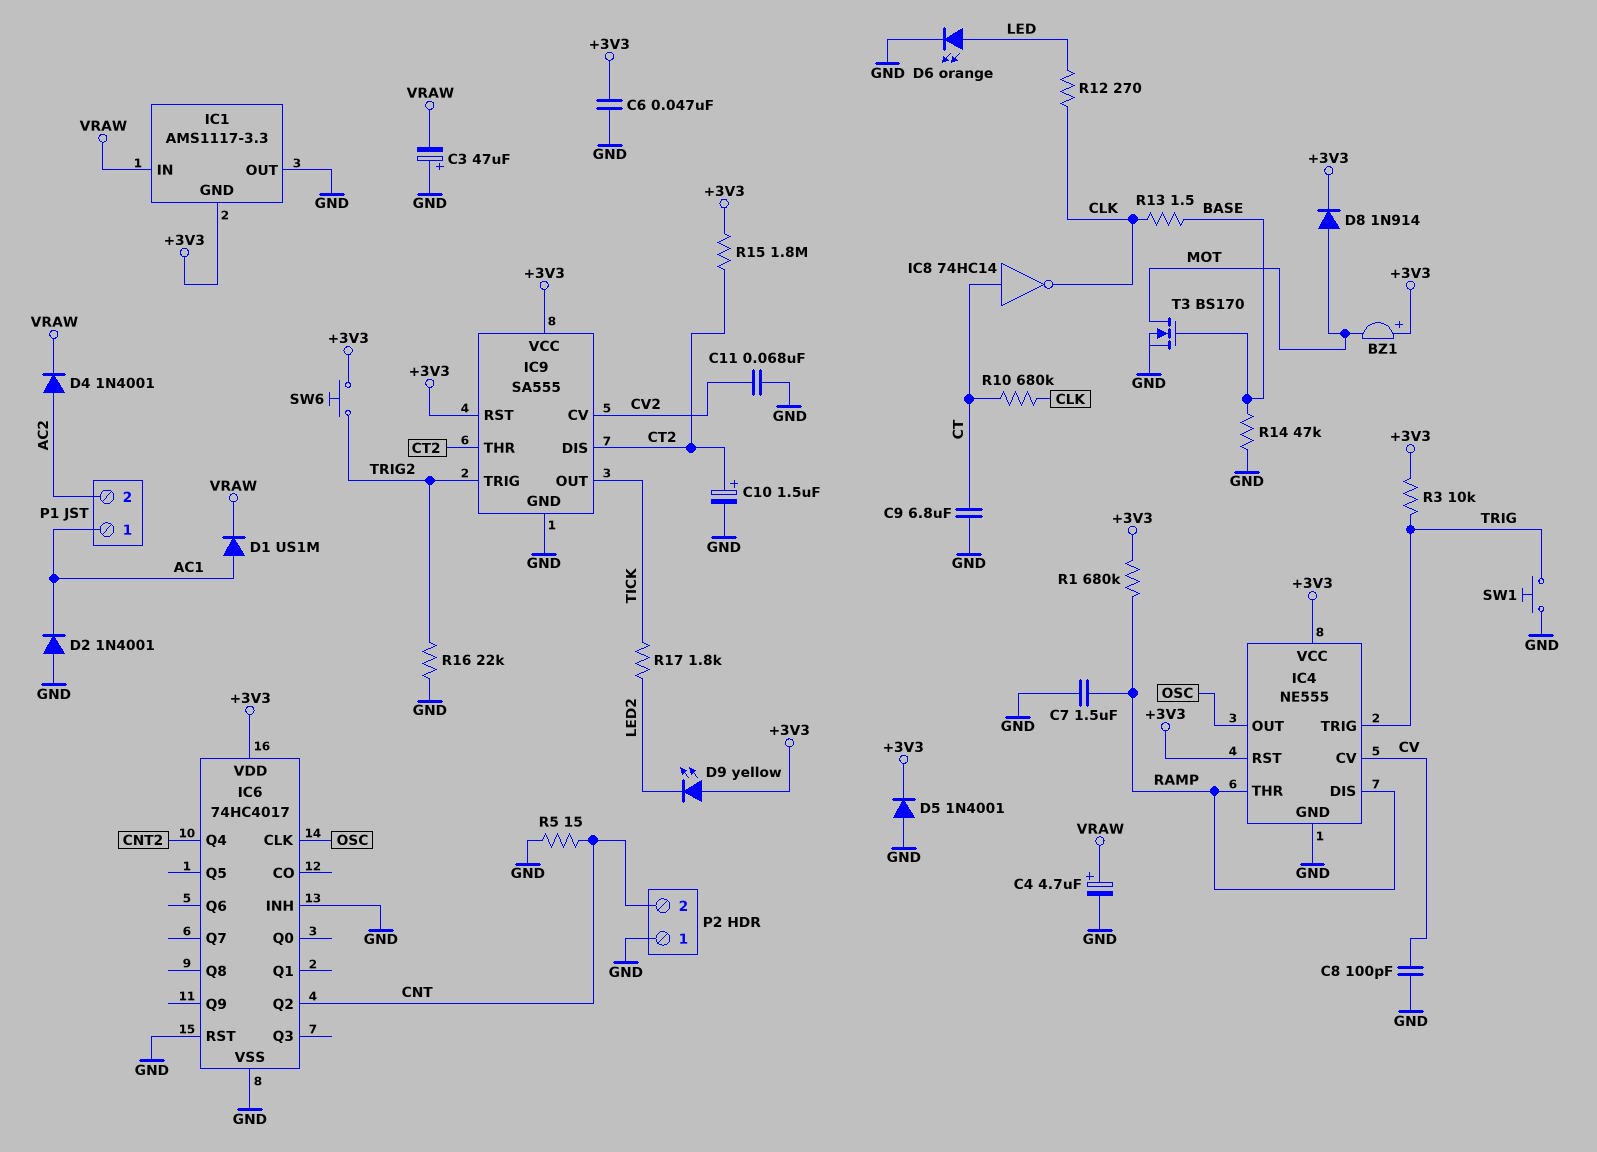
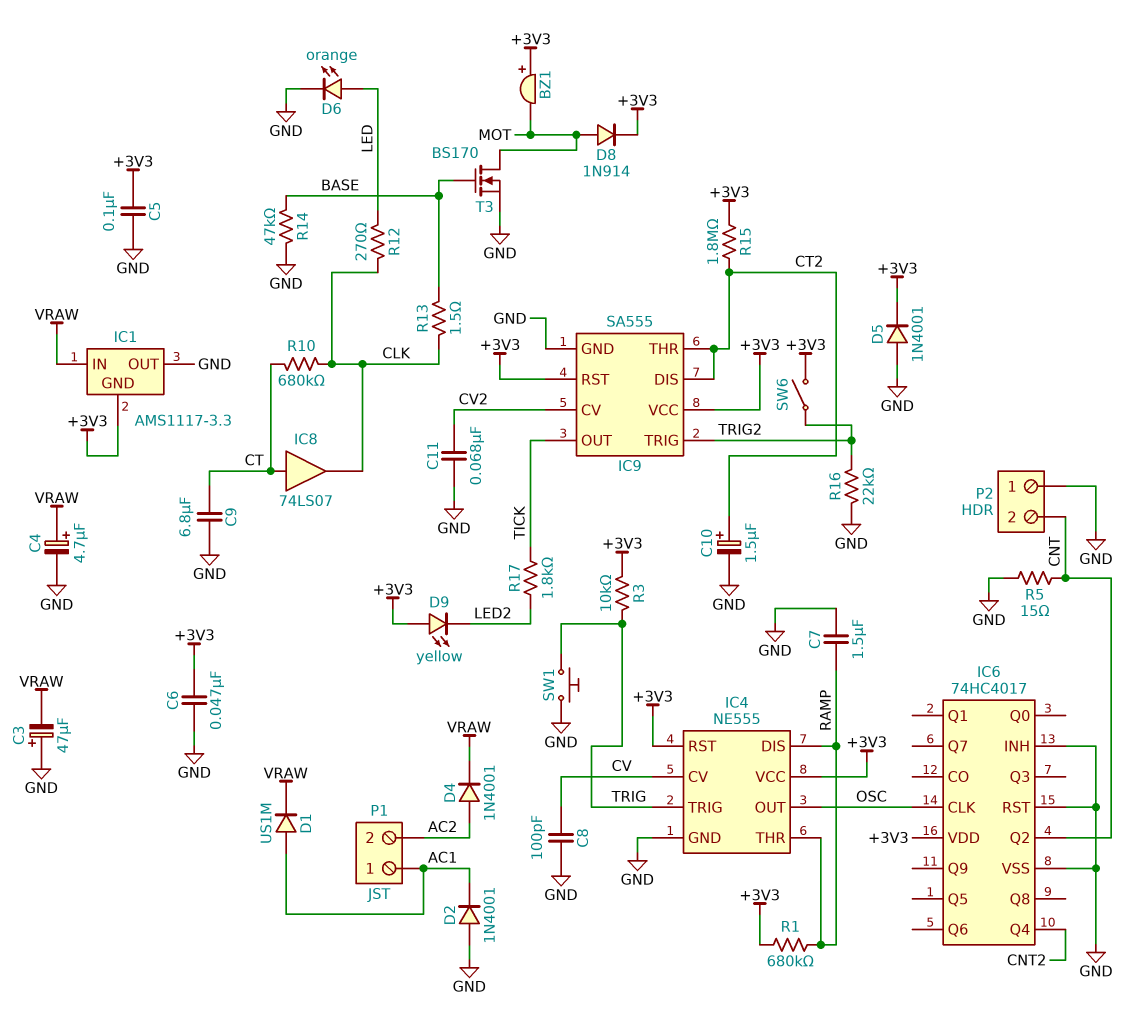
C5: none -> 100nF (+3V3, GND)
IC8: NOT 74HC14 (in CT, out CLK) -> buffer 74LS07 (in CT, out CLK)
SW6: button (+3V3, TRIG2) -> switch (+3V3, TRIG2)

